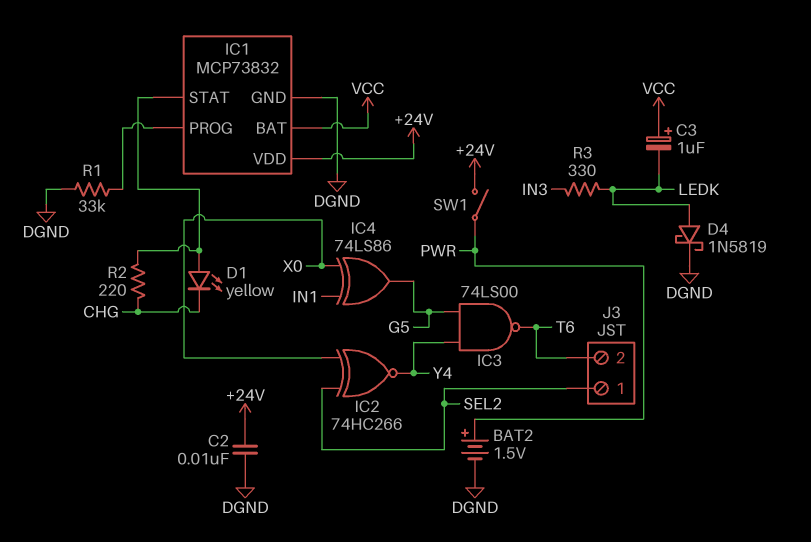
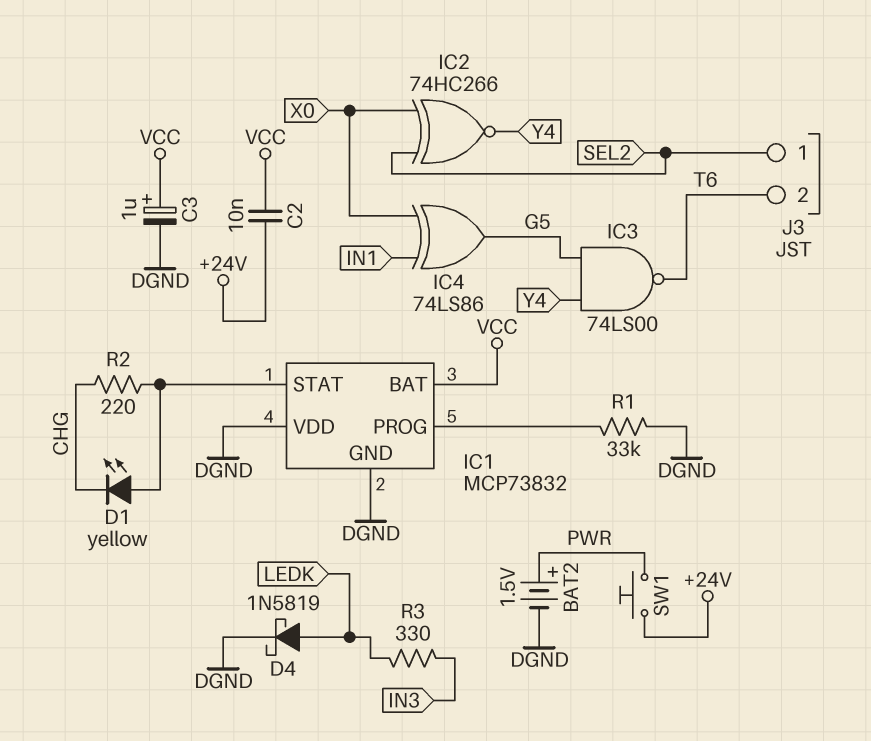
C2: 10nF (+24V, DGND) -> 10nF (+24V, VCC)
C3: 1uF (plus VCC, minus LEDK) -> 1uF (plus VCC, minus DGND)
IC1 pin VDD: +24V -> DGND
SW1: switch (+24V, PWR) -> button (+24V, PWR)

